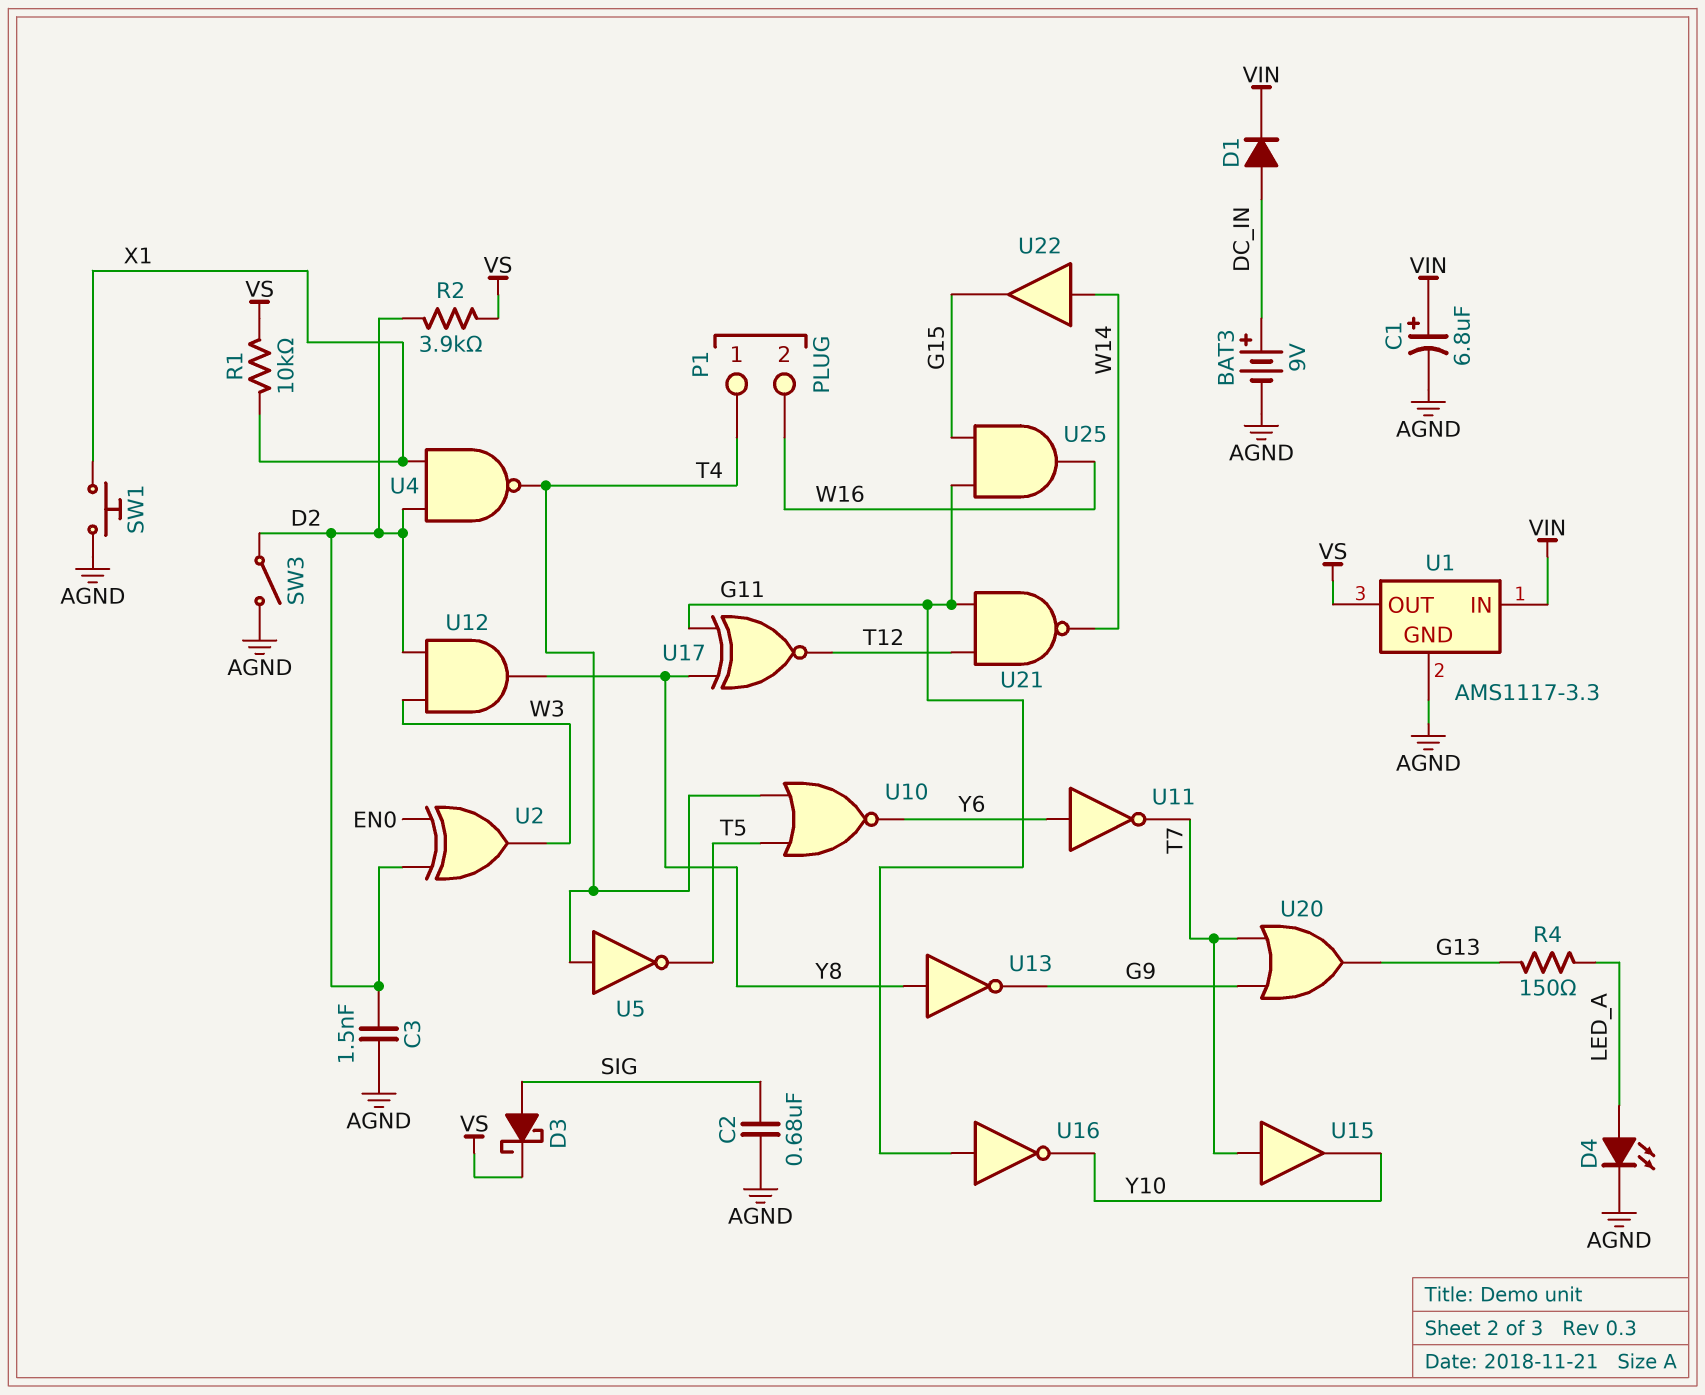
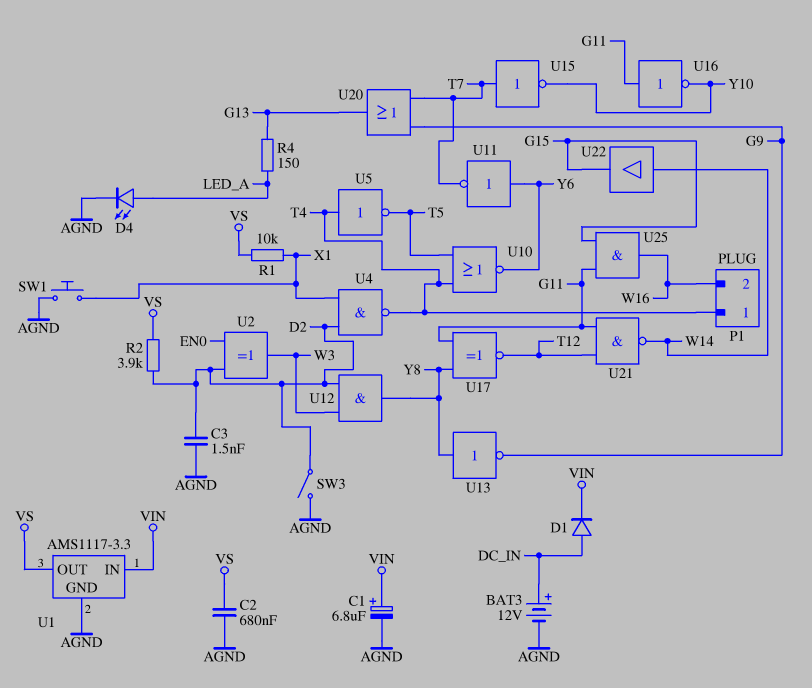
BAT3: 9V (plus DC_IN, minus AGND) -> 12V (plus DC_IN, minus AGND)
C2: 680nF (AGND, SIG) -> 680nF (AGND, VS)
D3: schottky (A SIG, K VS) -> none
U15: buffer (in T7, out Y10) -> NOT (in T7, out Y10)

